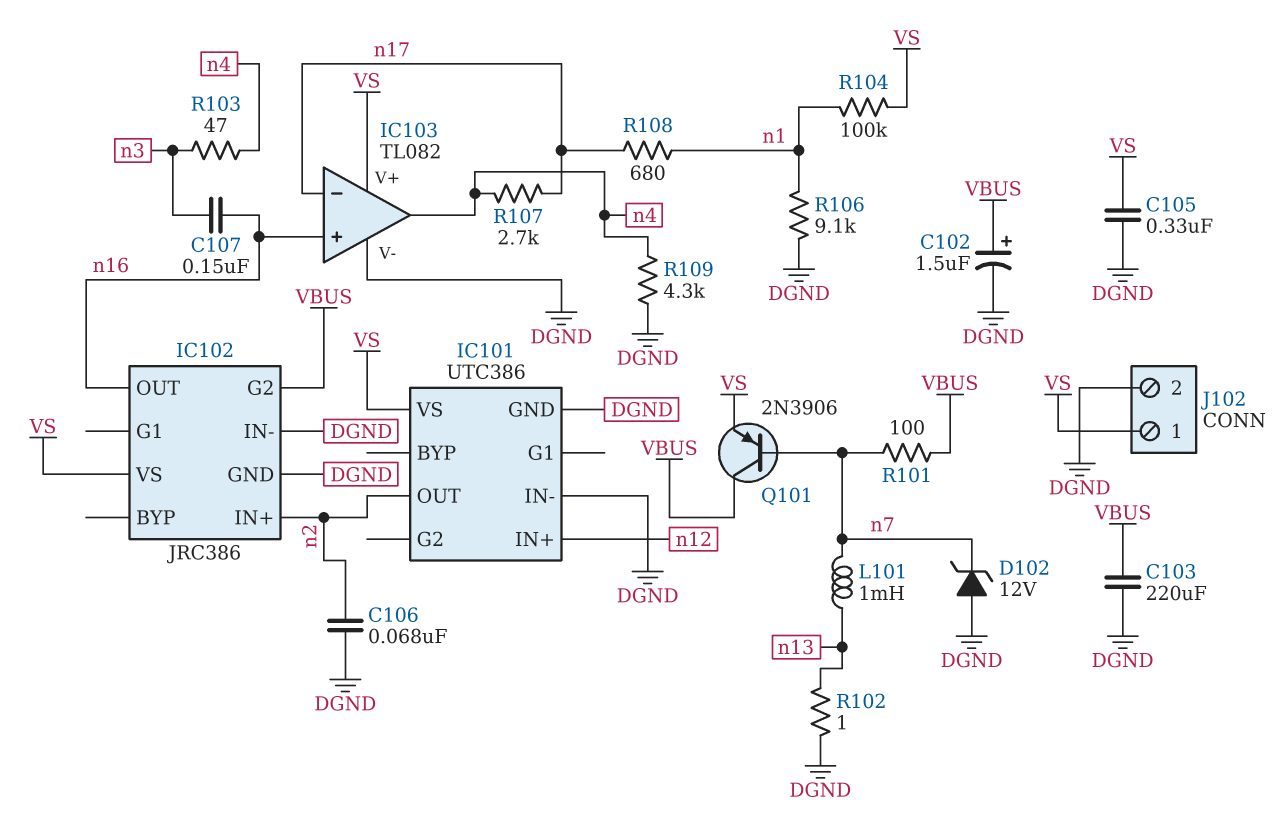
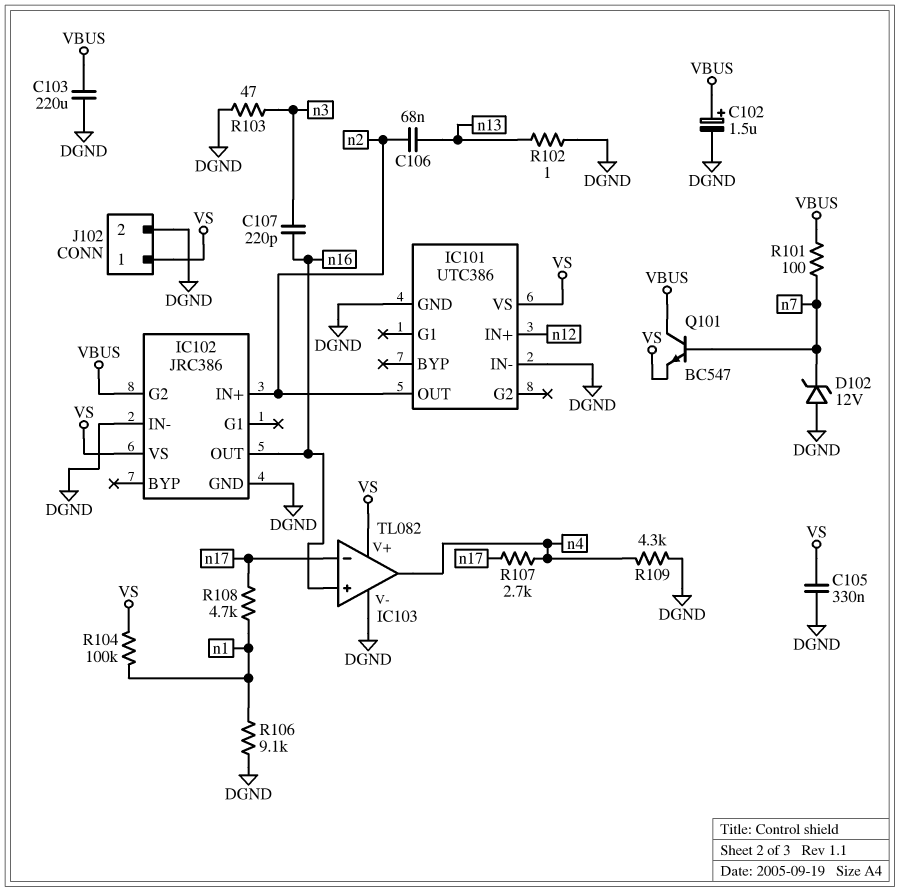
C106: 68nF (DGND, n2) -> 68nF (n2, n13)
C107: 150nF (n3, n16) -> 220pF (n3, n16)
L101: 1mH (n7, n13) -> none
Q101: PNP 2N3906 (B n7, C VBUS, E VS) -> NPN BC547 (B n7, C VBUS, E VS)
R103: 47 (n3, n4) -> 47 (DGND, n3)
R108: 680 (n1, n17) -> 4.7k (n1, n17)

